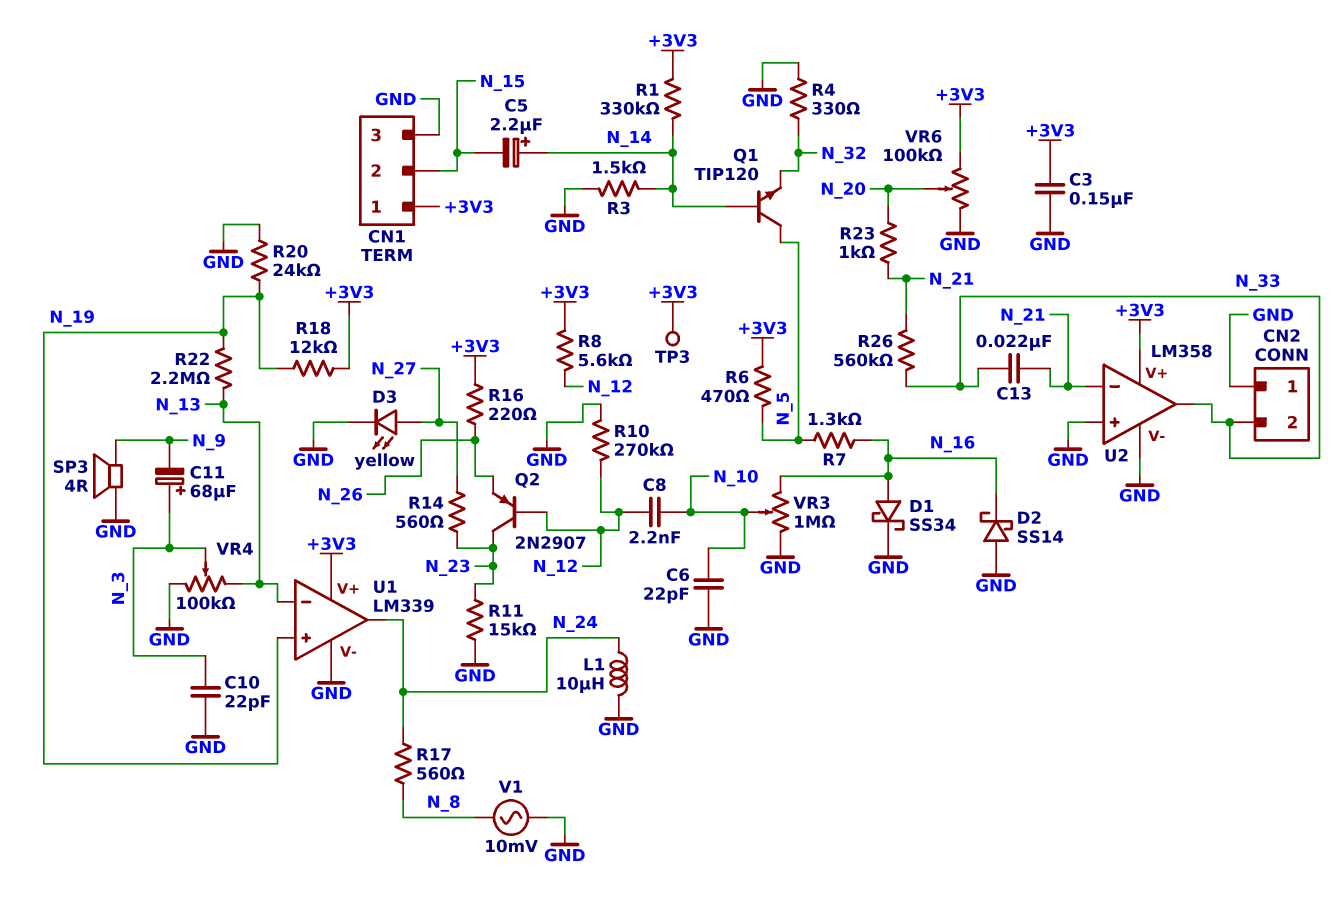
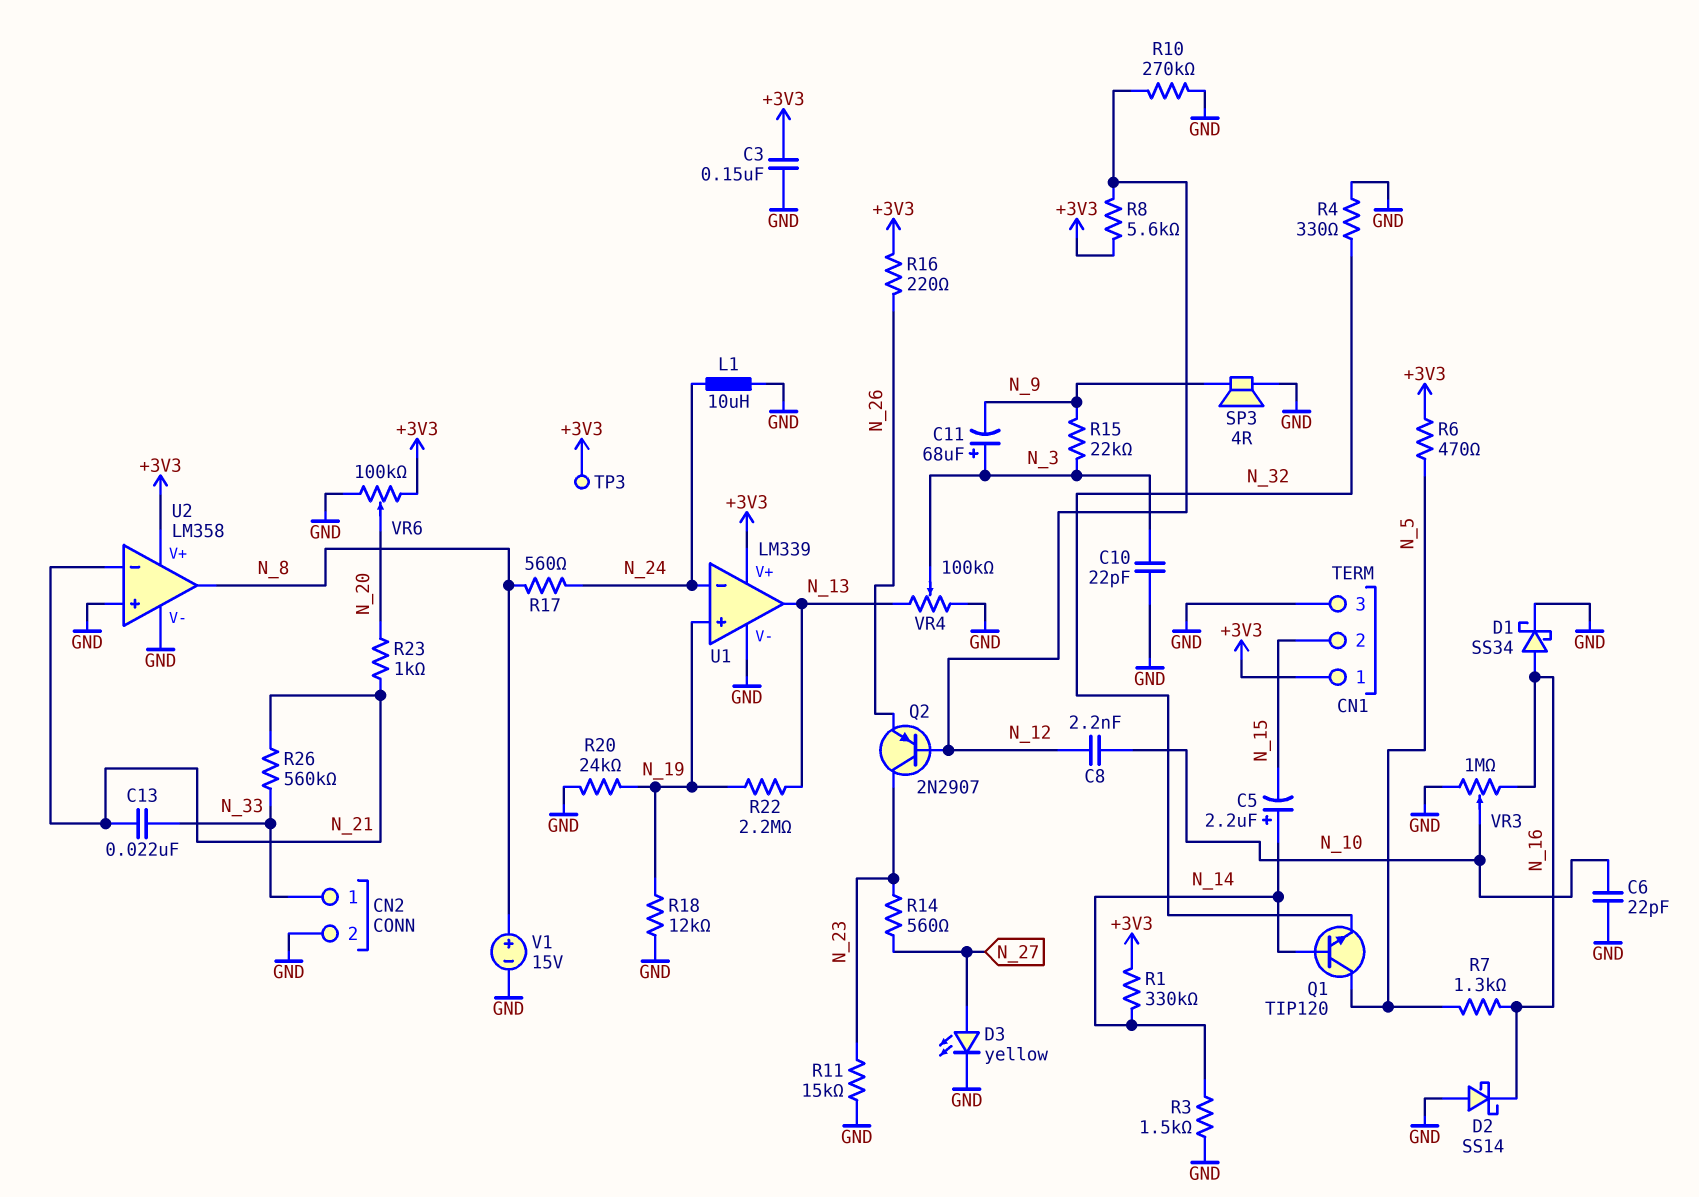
CN2 pin 1: GND -> N_33
CN2 pin 2: N_33 -> GND
R15: none -> 22k (N_3, N_9)
R18: 12k (+3V3, N_19) -> 12k (GND, N_19)
U1 pin in-: N_13 -> N_24
U1 pin out: N_24 -> N_13
U2 pin out: N_33 -> N_8
V1: AC 10mV (GND, N_8) -> 15V (plus N_8, minus GND)

